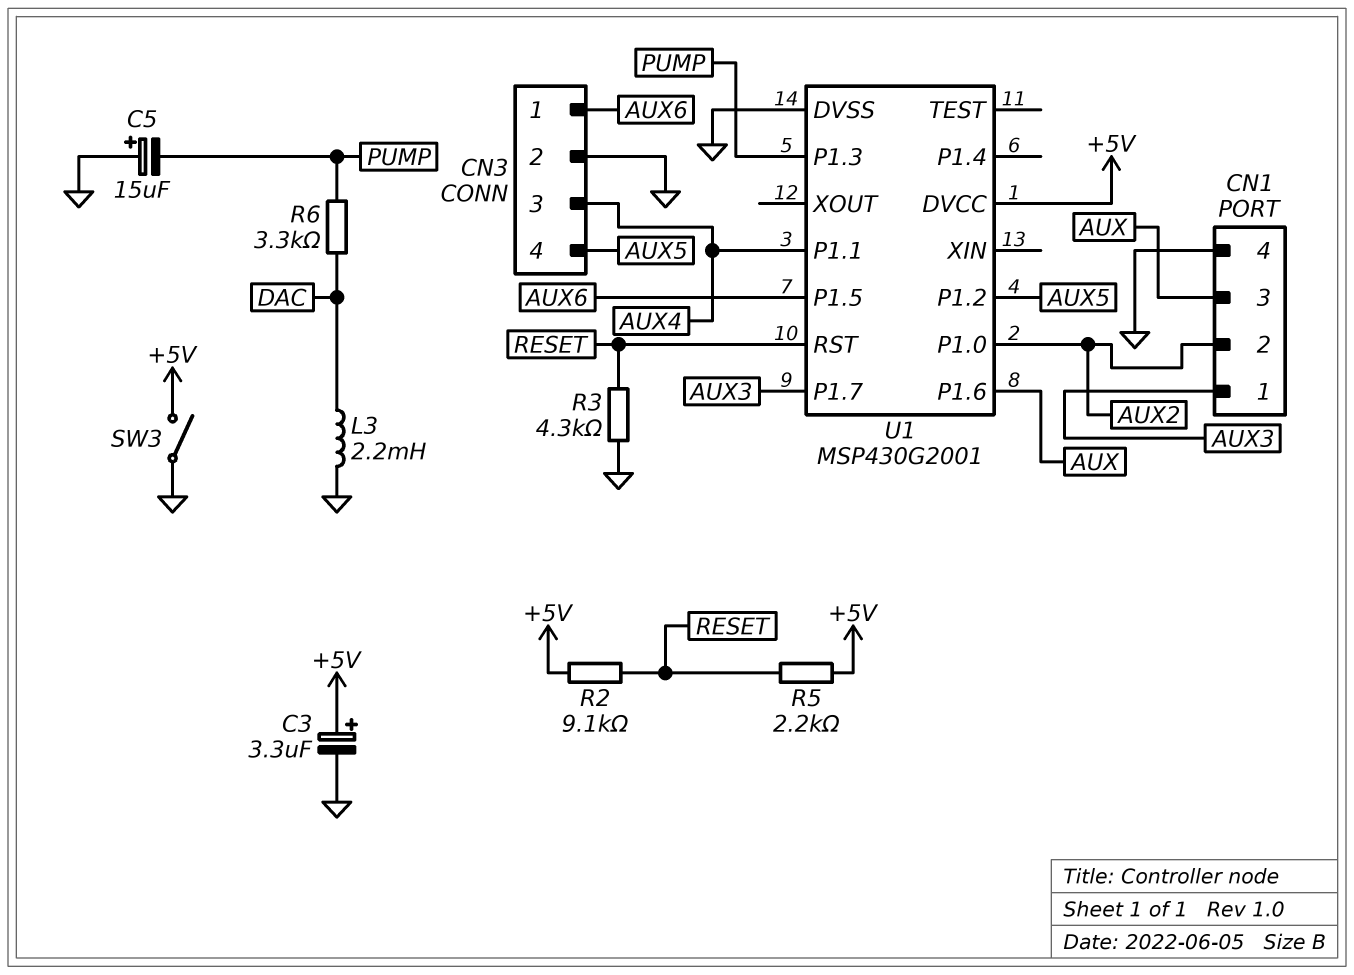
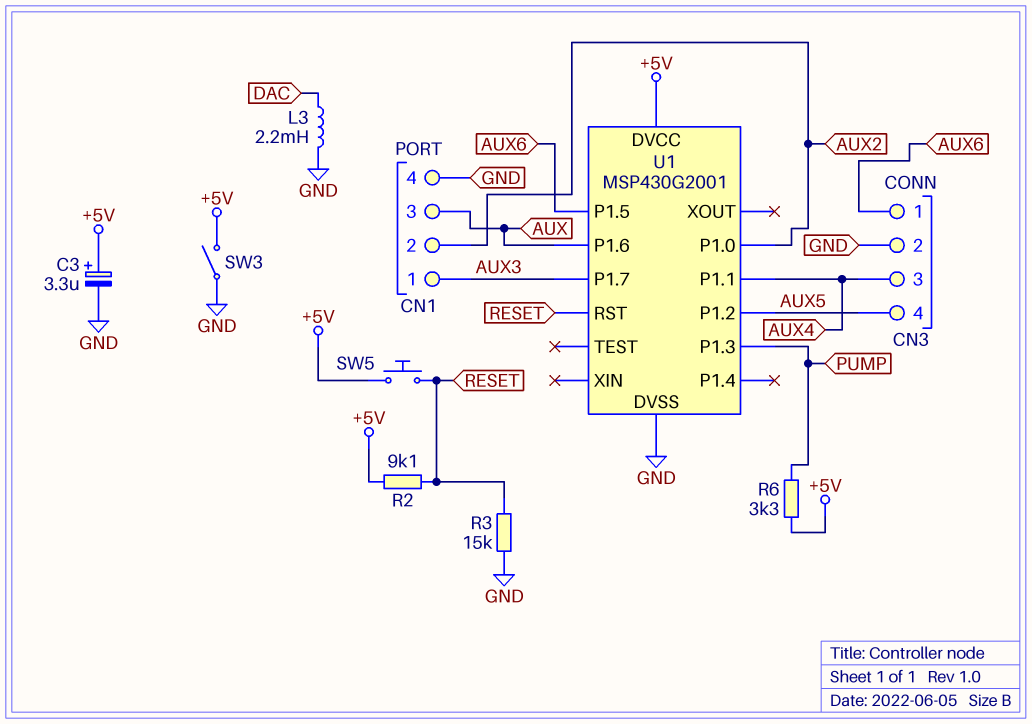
C5: 15uF (plus GND, minus PUMP) -> none
R3: 4.3k (GND, RESET) -> 15k (GND, RESET)
R5: 2.2k (+5V, RESET) -> none
R6: 3.3k (DAC, PUMP) -> 3.3k (+5V, PUMP)
SW5: none -> button (+5V, RESET)

